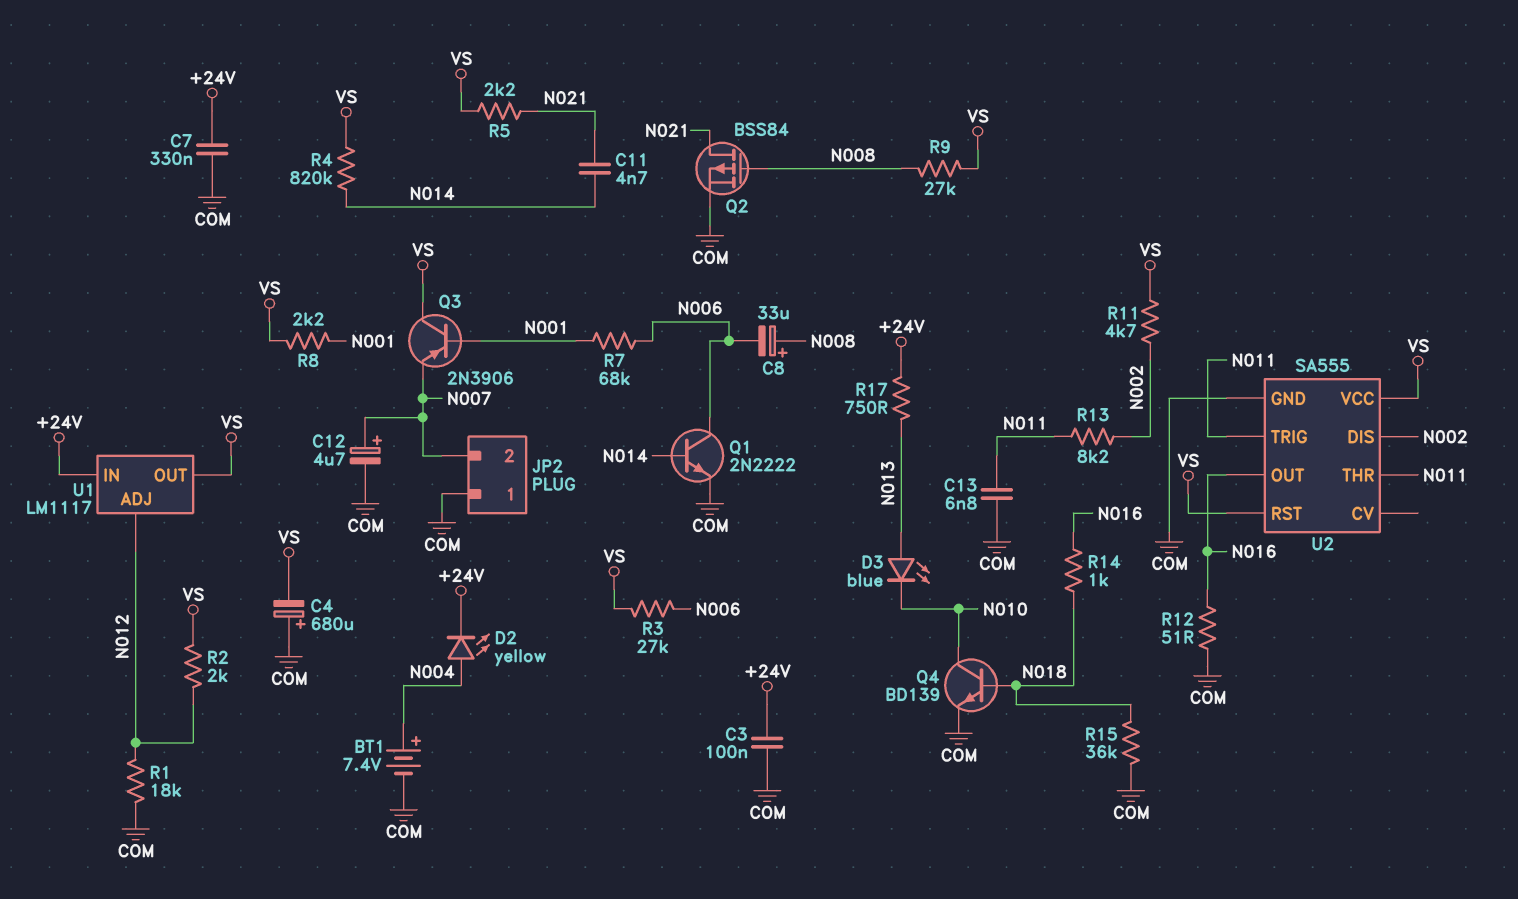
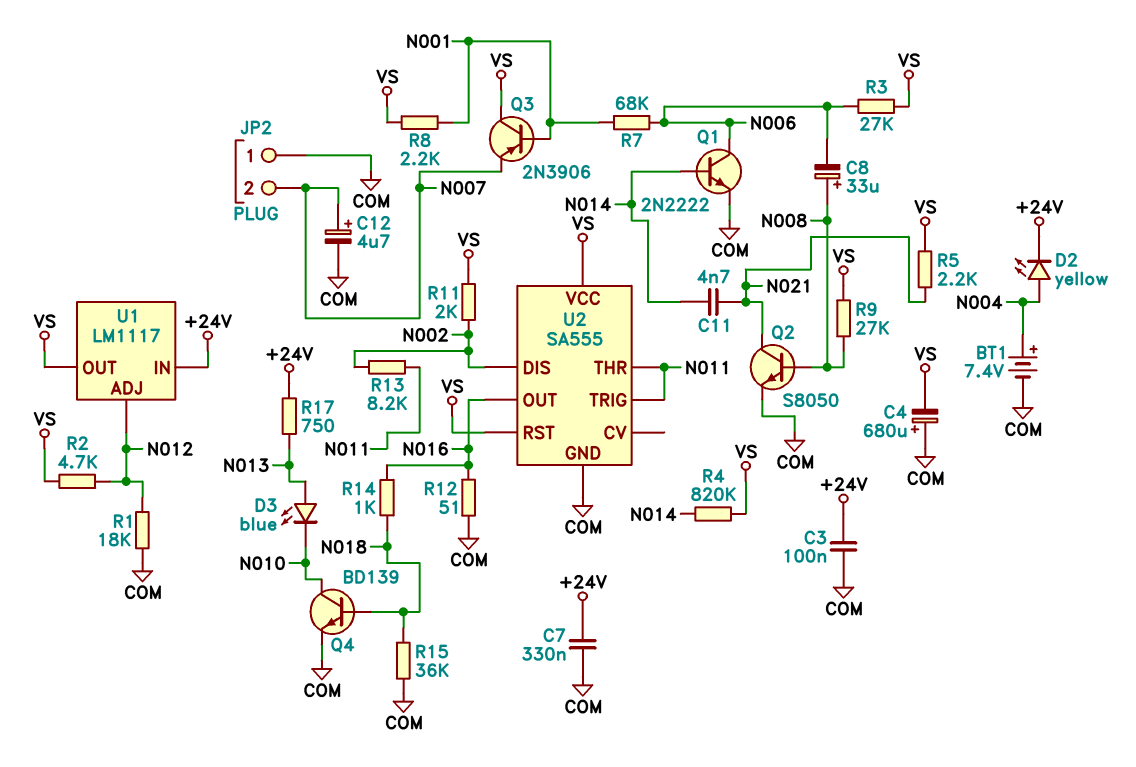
C13: 6.8nF (COM, N011) -> none
Q2: PMOS BSS84 (G N008, D N021, S COM) -> NPN S8050 (B N008, C N021, E COM)
R2: 2k (N012, VS) -> 4.7k (N012, VS)
R11: 4.7k (N002, VS) -> 2k (N002, VS)

